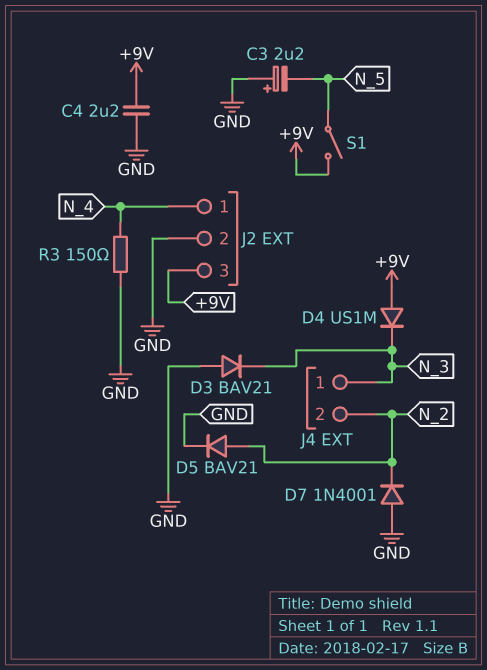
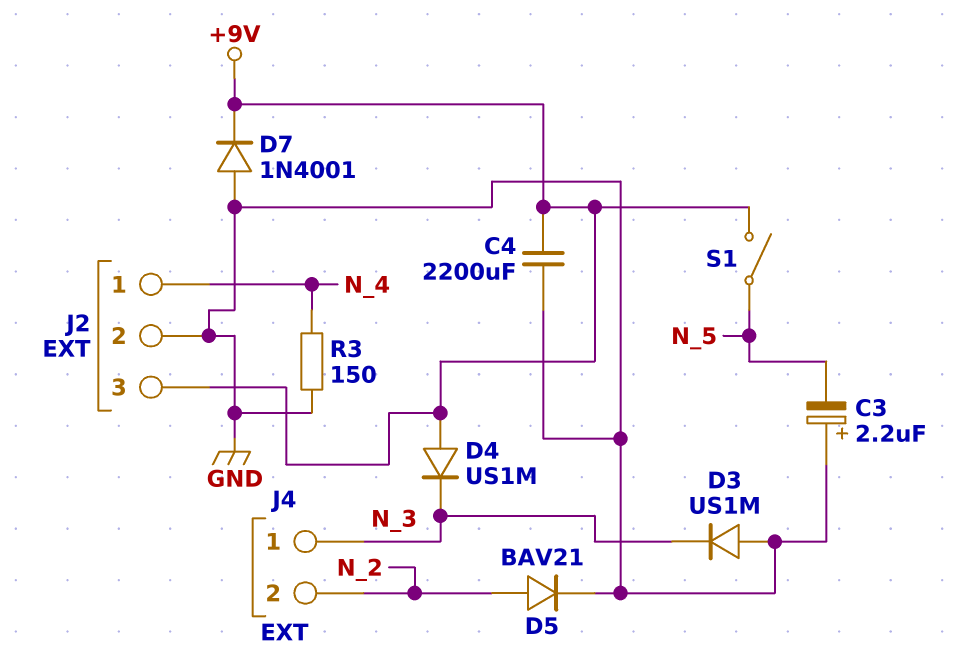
C4: 2.2uF (+9V, GND) -> 2200uF (+9V, GND)
D3: diode BAV21 (A GND, K N_3) -> diode US1M (A GND, K N_3)
D7: diode 1N4001 (A GND, K N_2) -> diode 1N4001 (A GND, K +9V)

